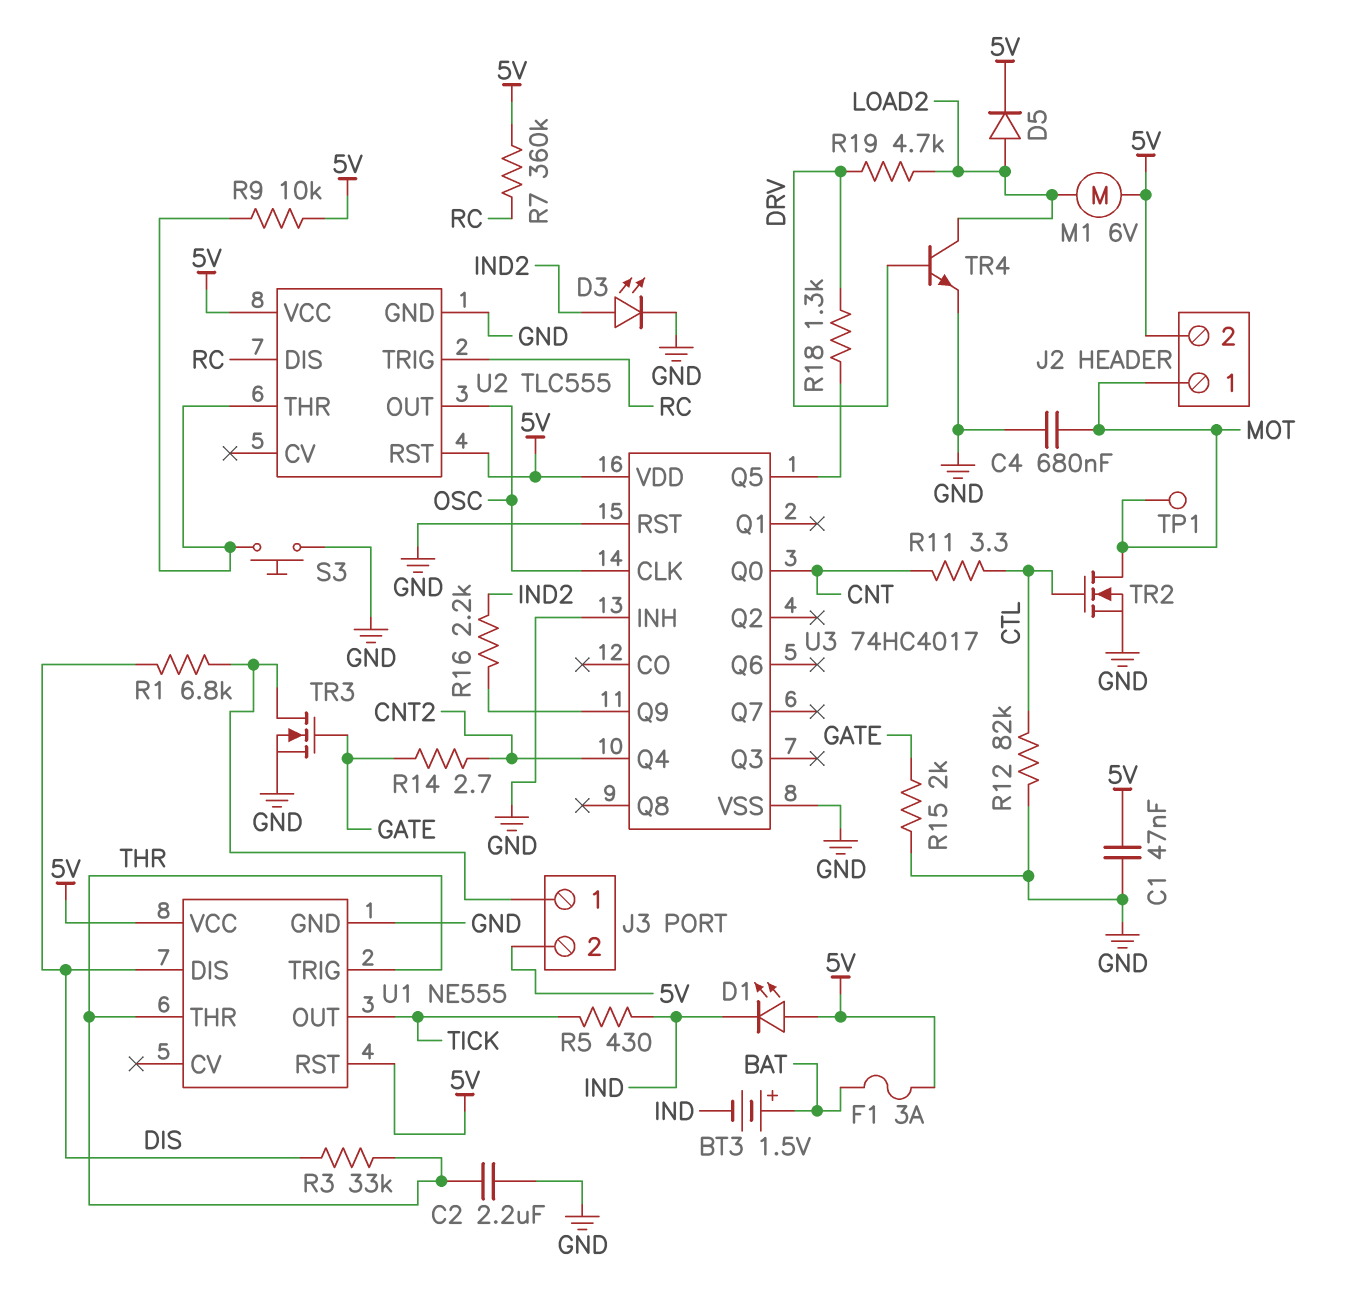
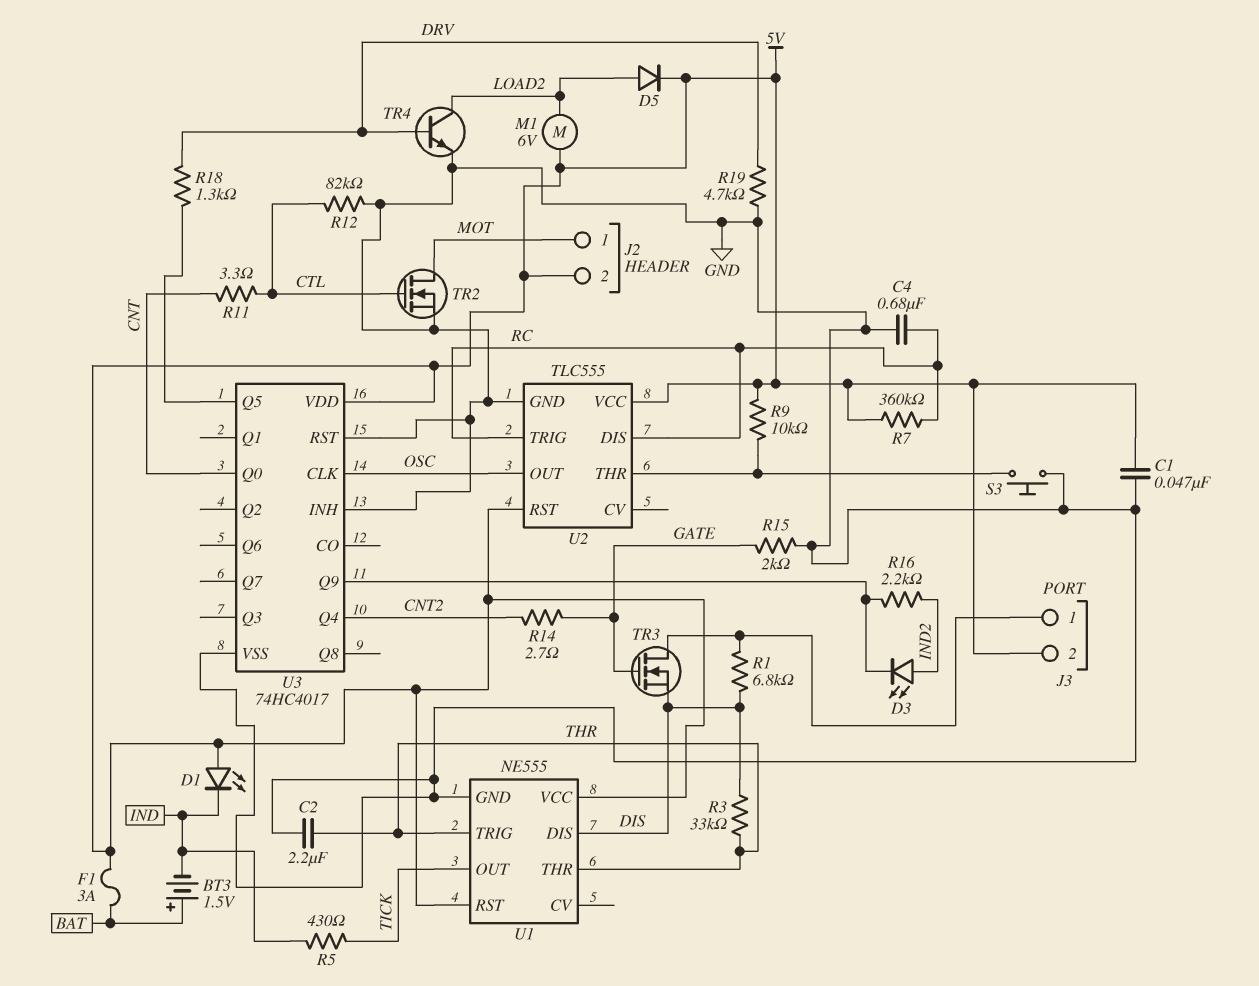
C4: 680nF (GND, MOT) -> 680nF (GND, RC)
D3: LED (A IND2, K GND) -> LED (A IND2, K U3/Q9)
R19: 4.7k (DRV, LOAD2) -> 4.7k (DRV, GND)
TP1: test point (MOT) -> none
TR3: NMOS (G GATE, D J3/1, S GND) -> NMOS (G GATE, D J3/1, S DIS)

